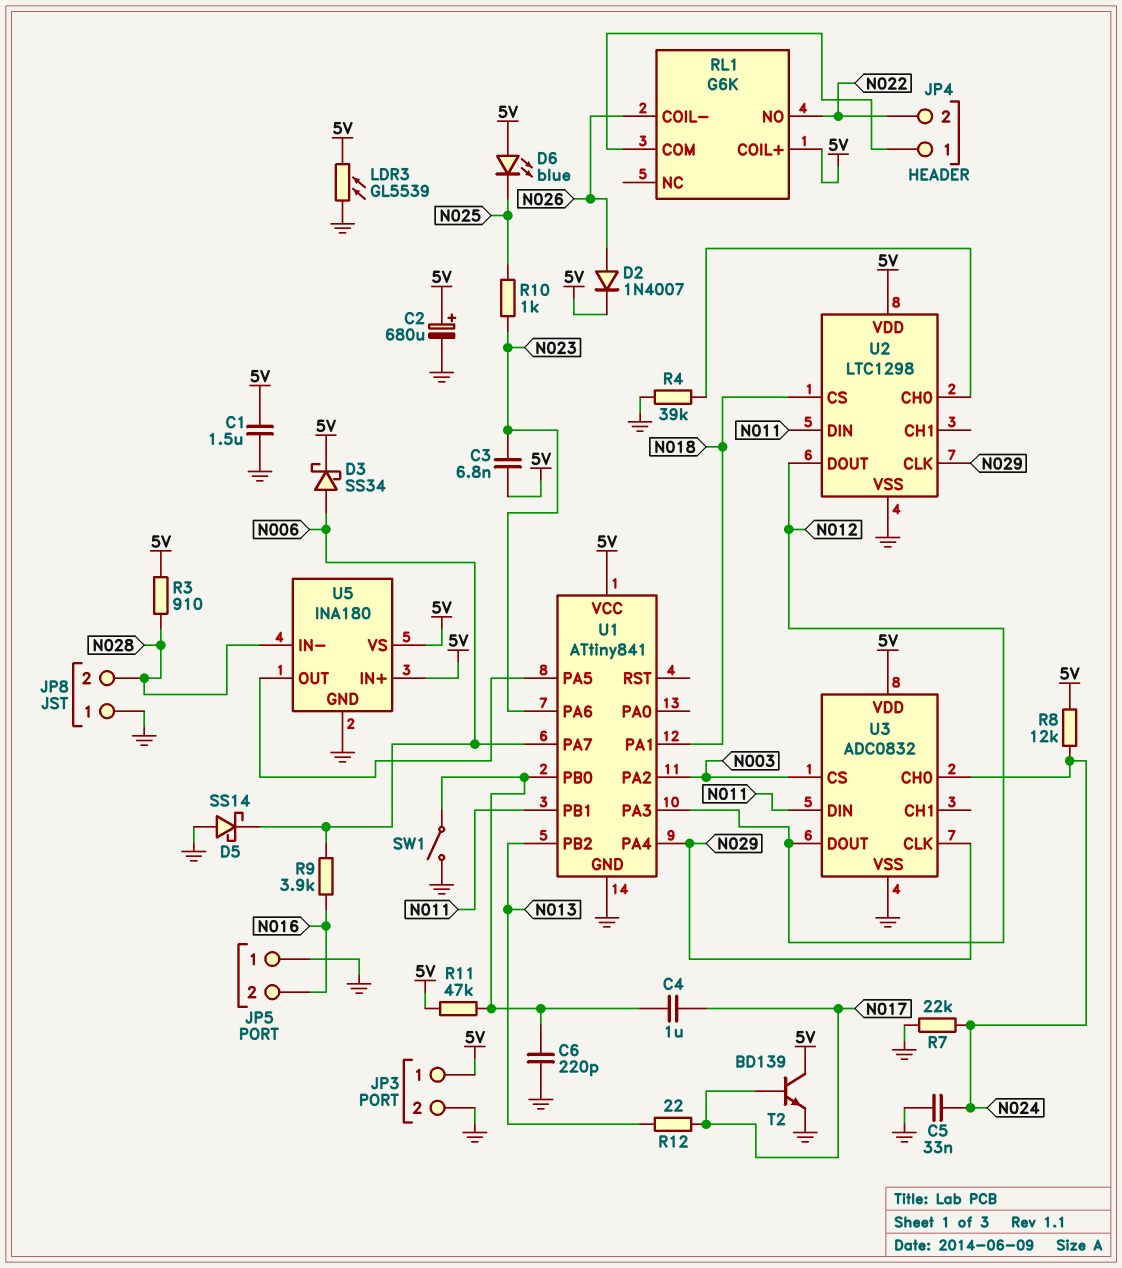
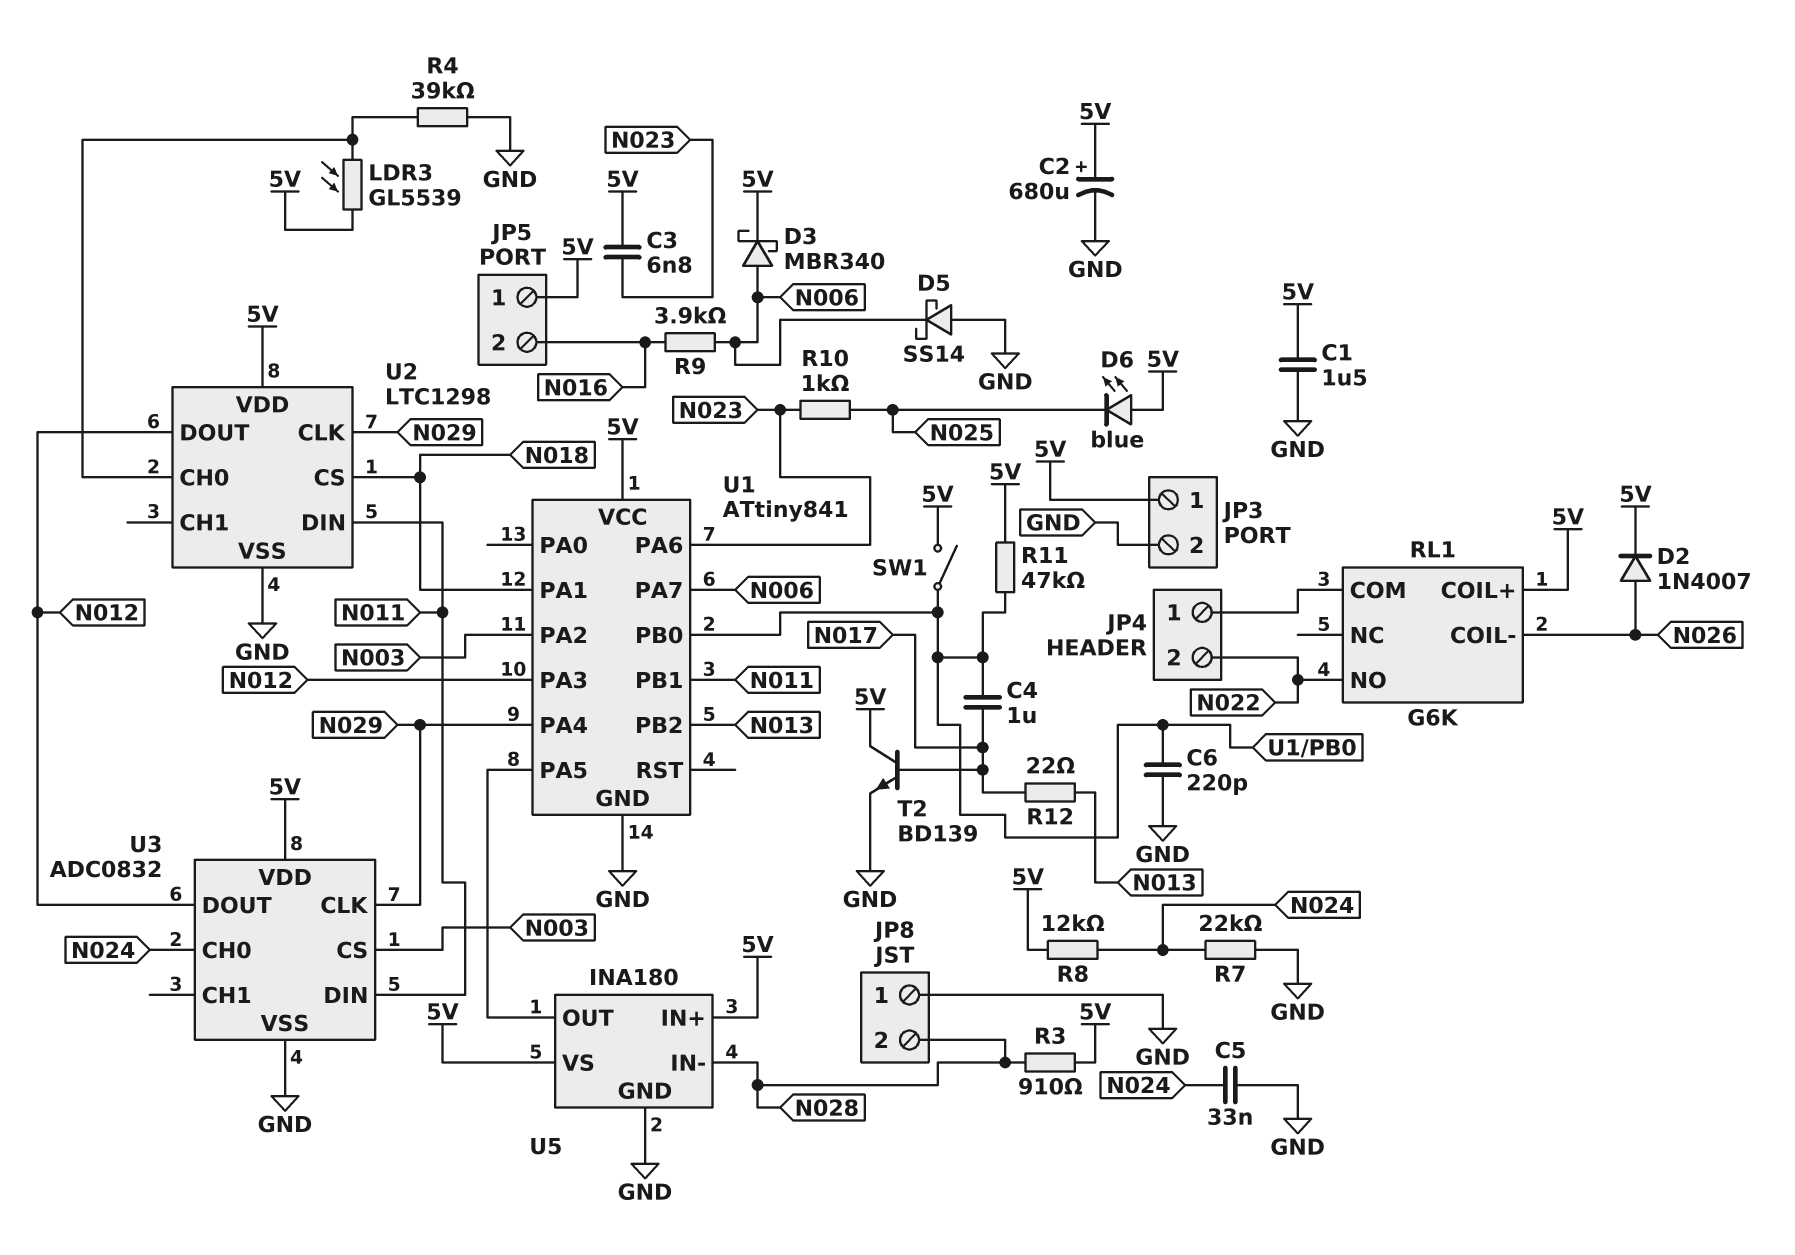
D3: schottky SS34 (A N006, K 5V) -> schottky MBR340 (A N006, K 5V)
JP5 pin 1: GND -> 5V
LDR3: GL5539 (5V, GND) -> GL5539 (5V, U2/CH0)
SW1: switch (GND, U1/PB0) -> switch (5V, U1/PB0)

